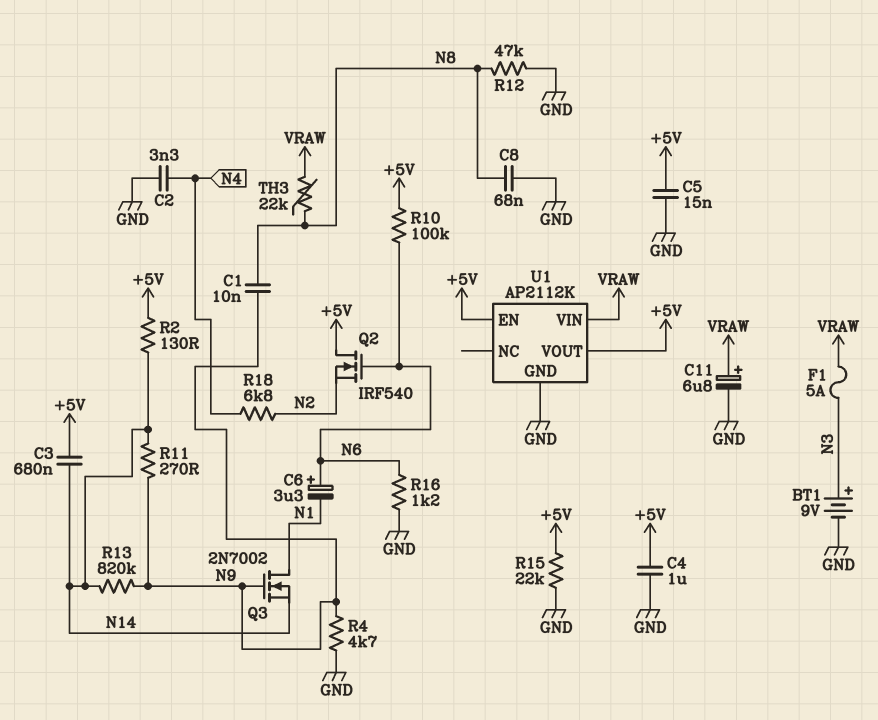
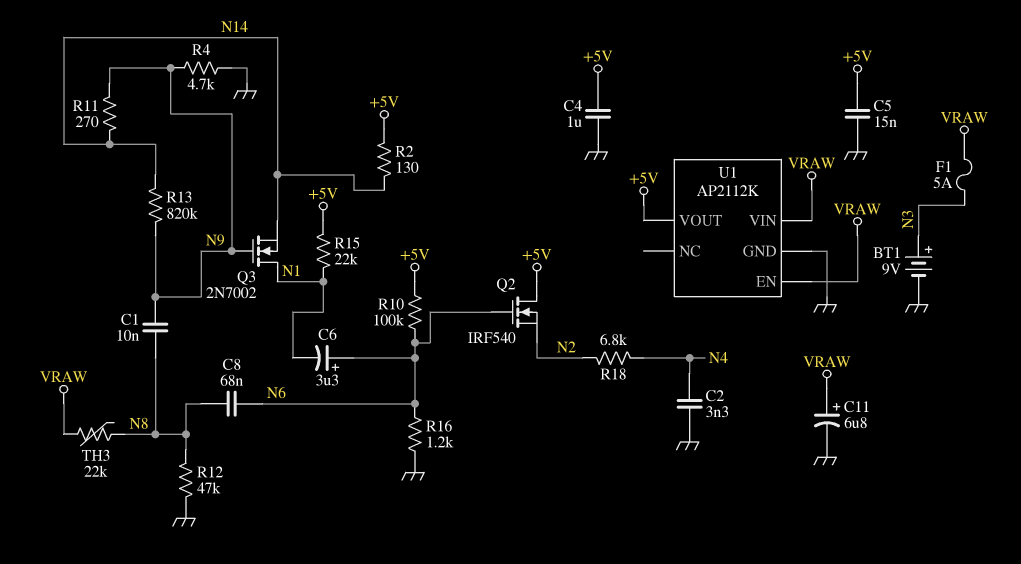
C3: 680nF (+5V, N14) -> none
C8: 68nF (GND, N8) -> 68nF (N6, N8)
R15: 22k (+5V, GND) -> 22k (+5V, N1)
U1 pin EN: +5V -> VRAW

